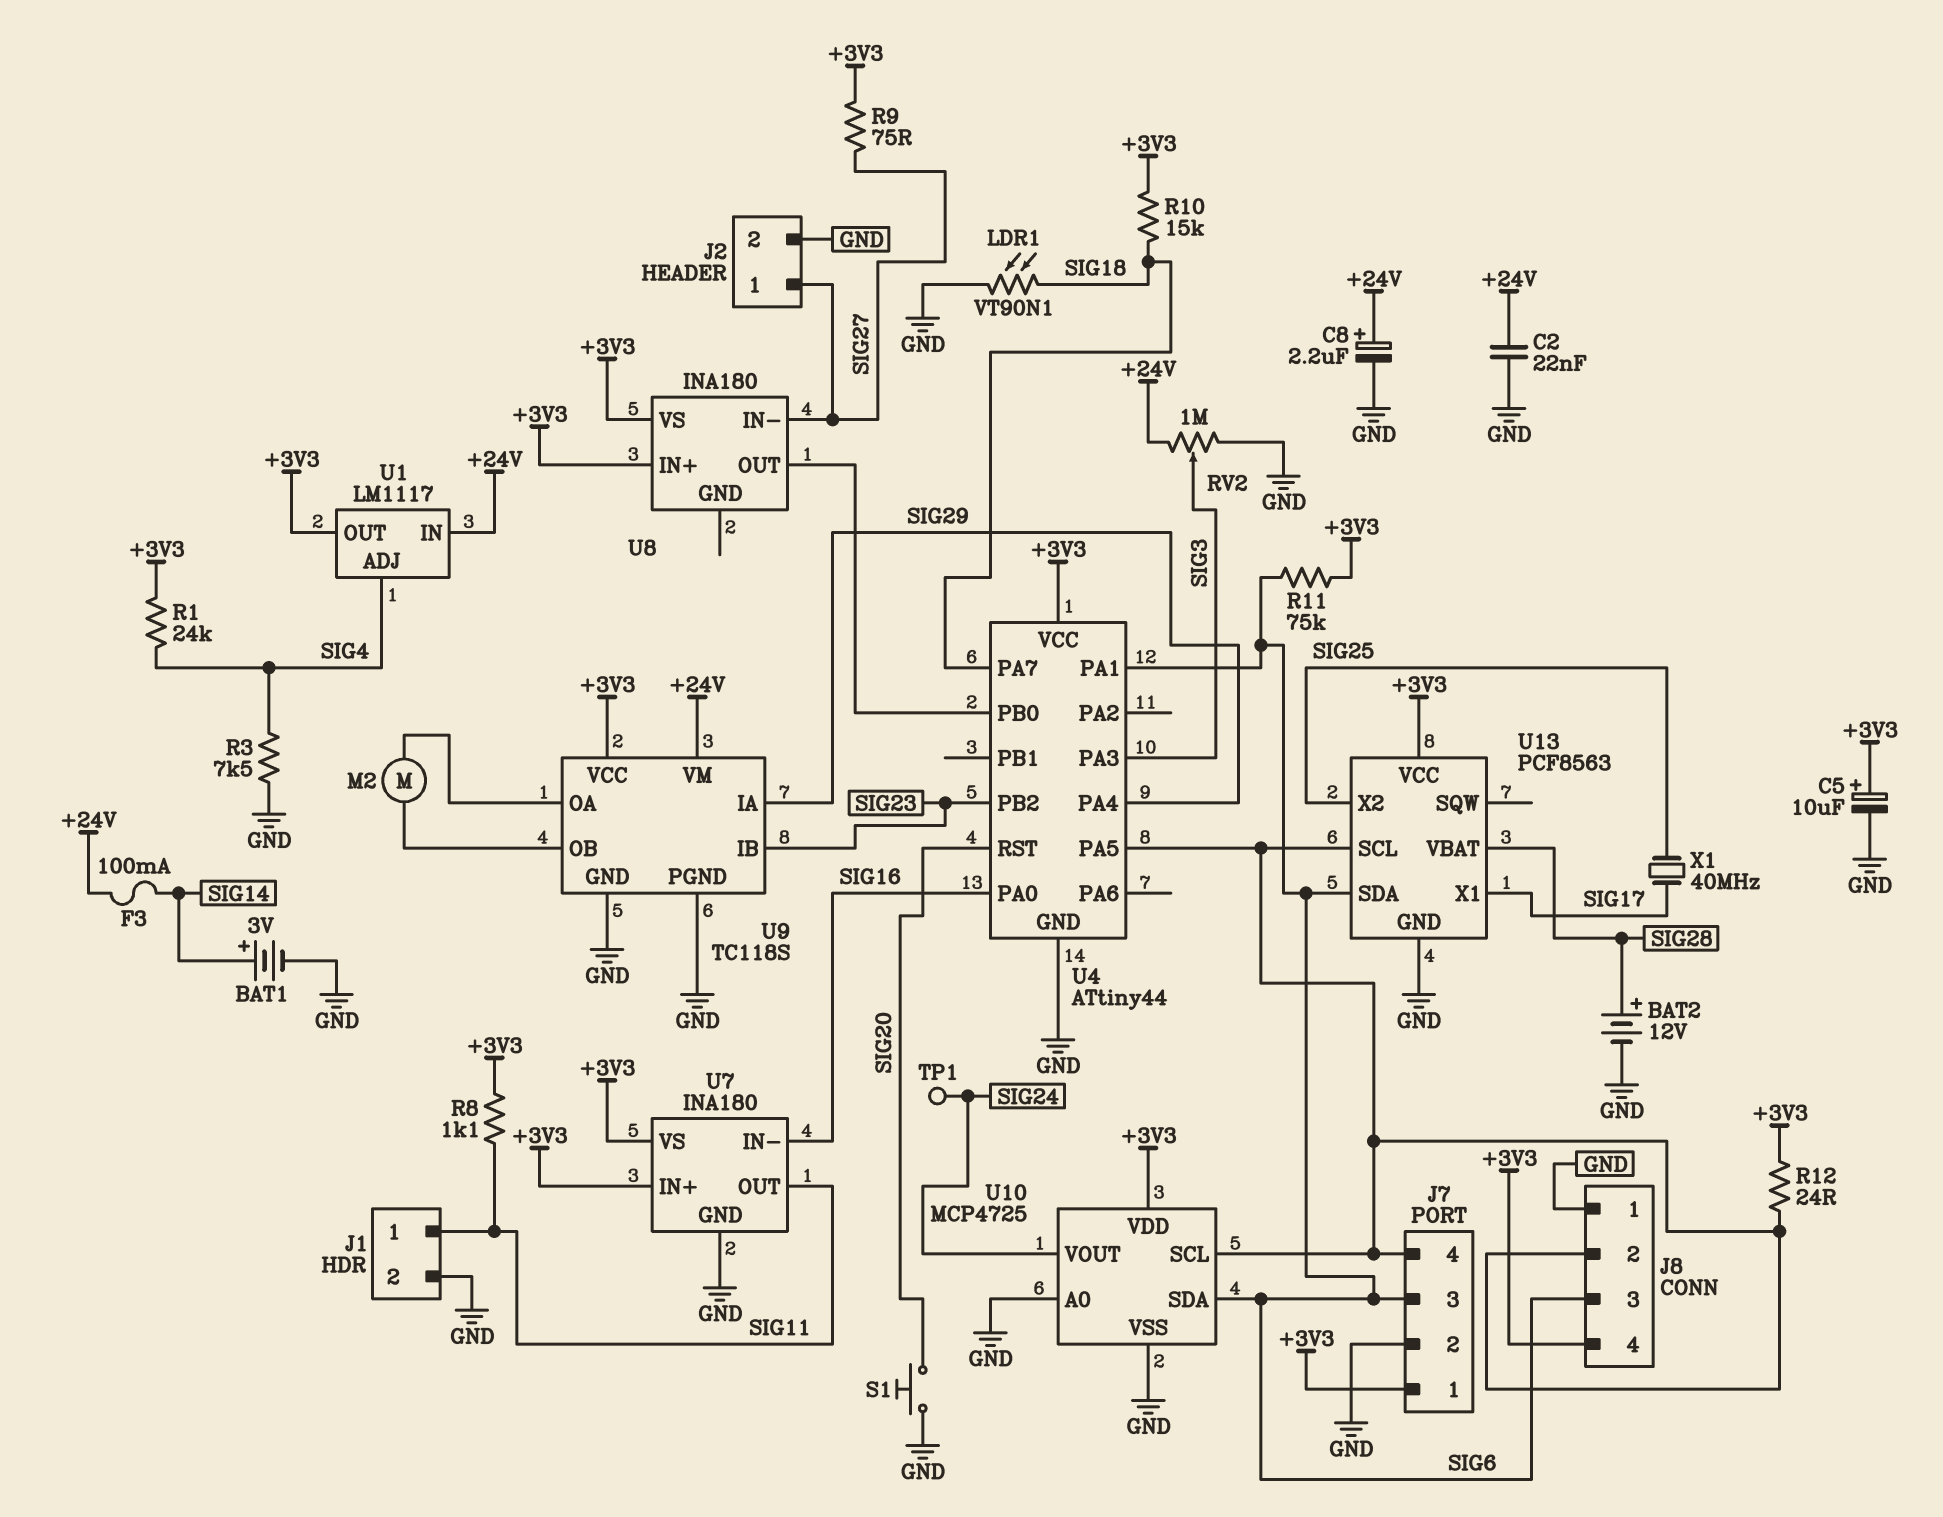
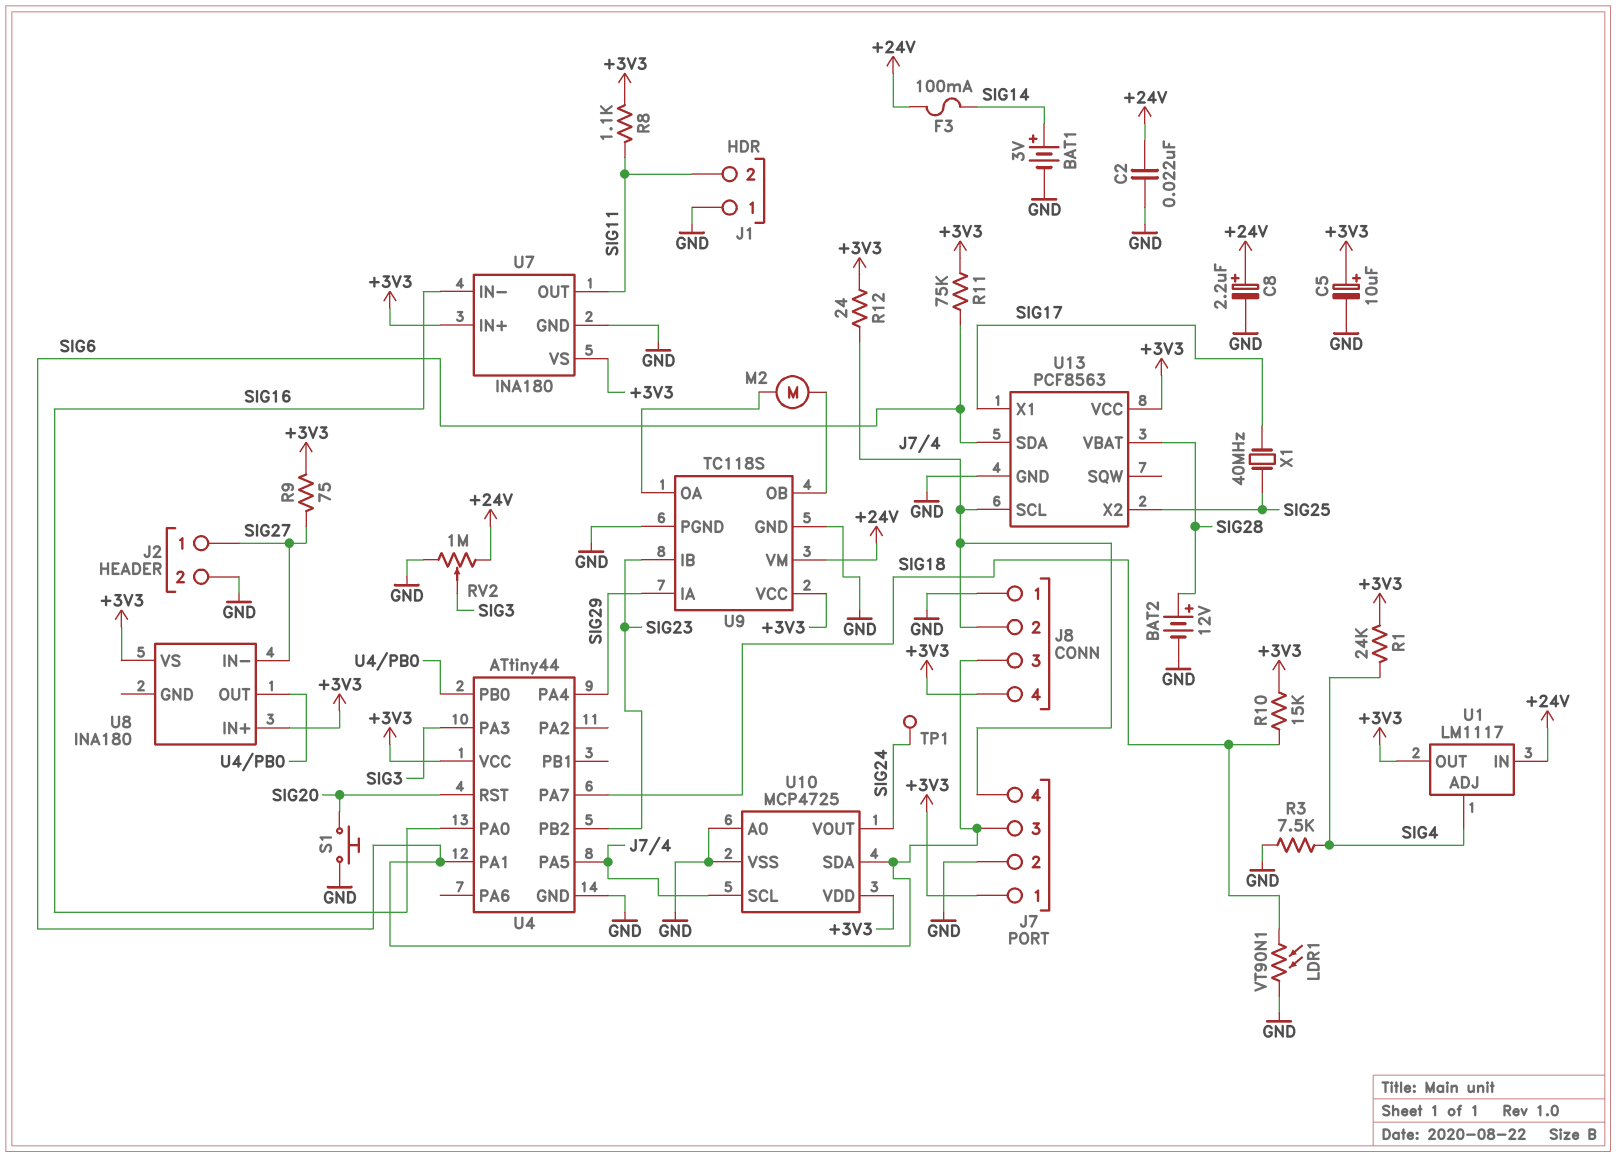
J1 pin 1: SIG11 -> GND
J1 pin 2: GND -> SIG11

